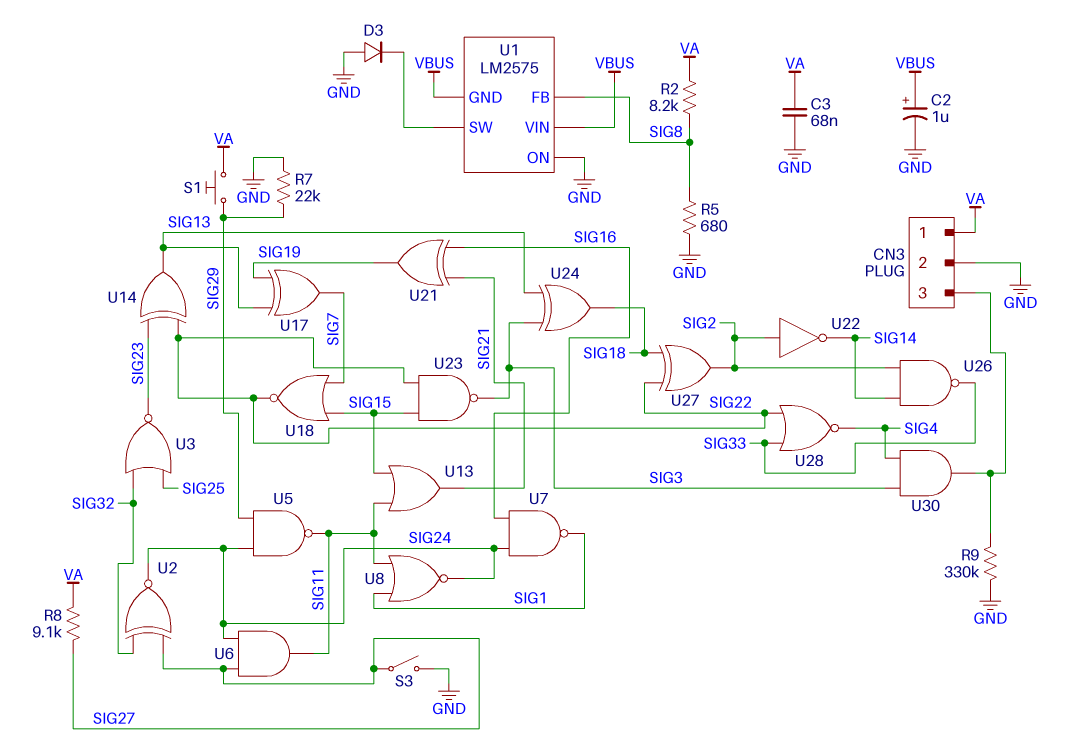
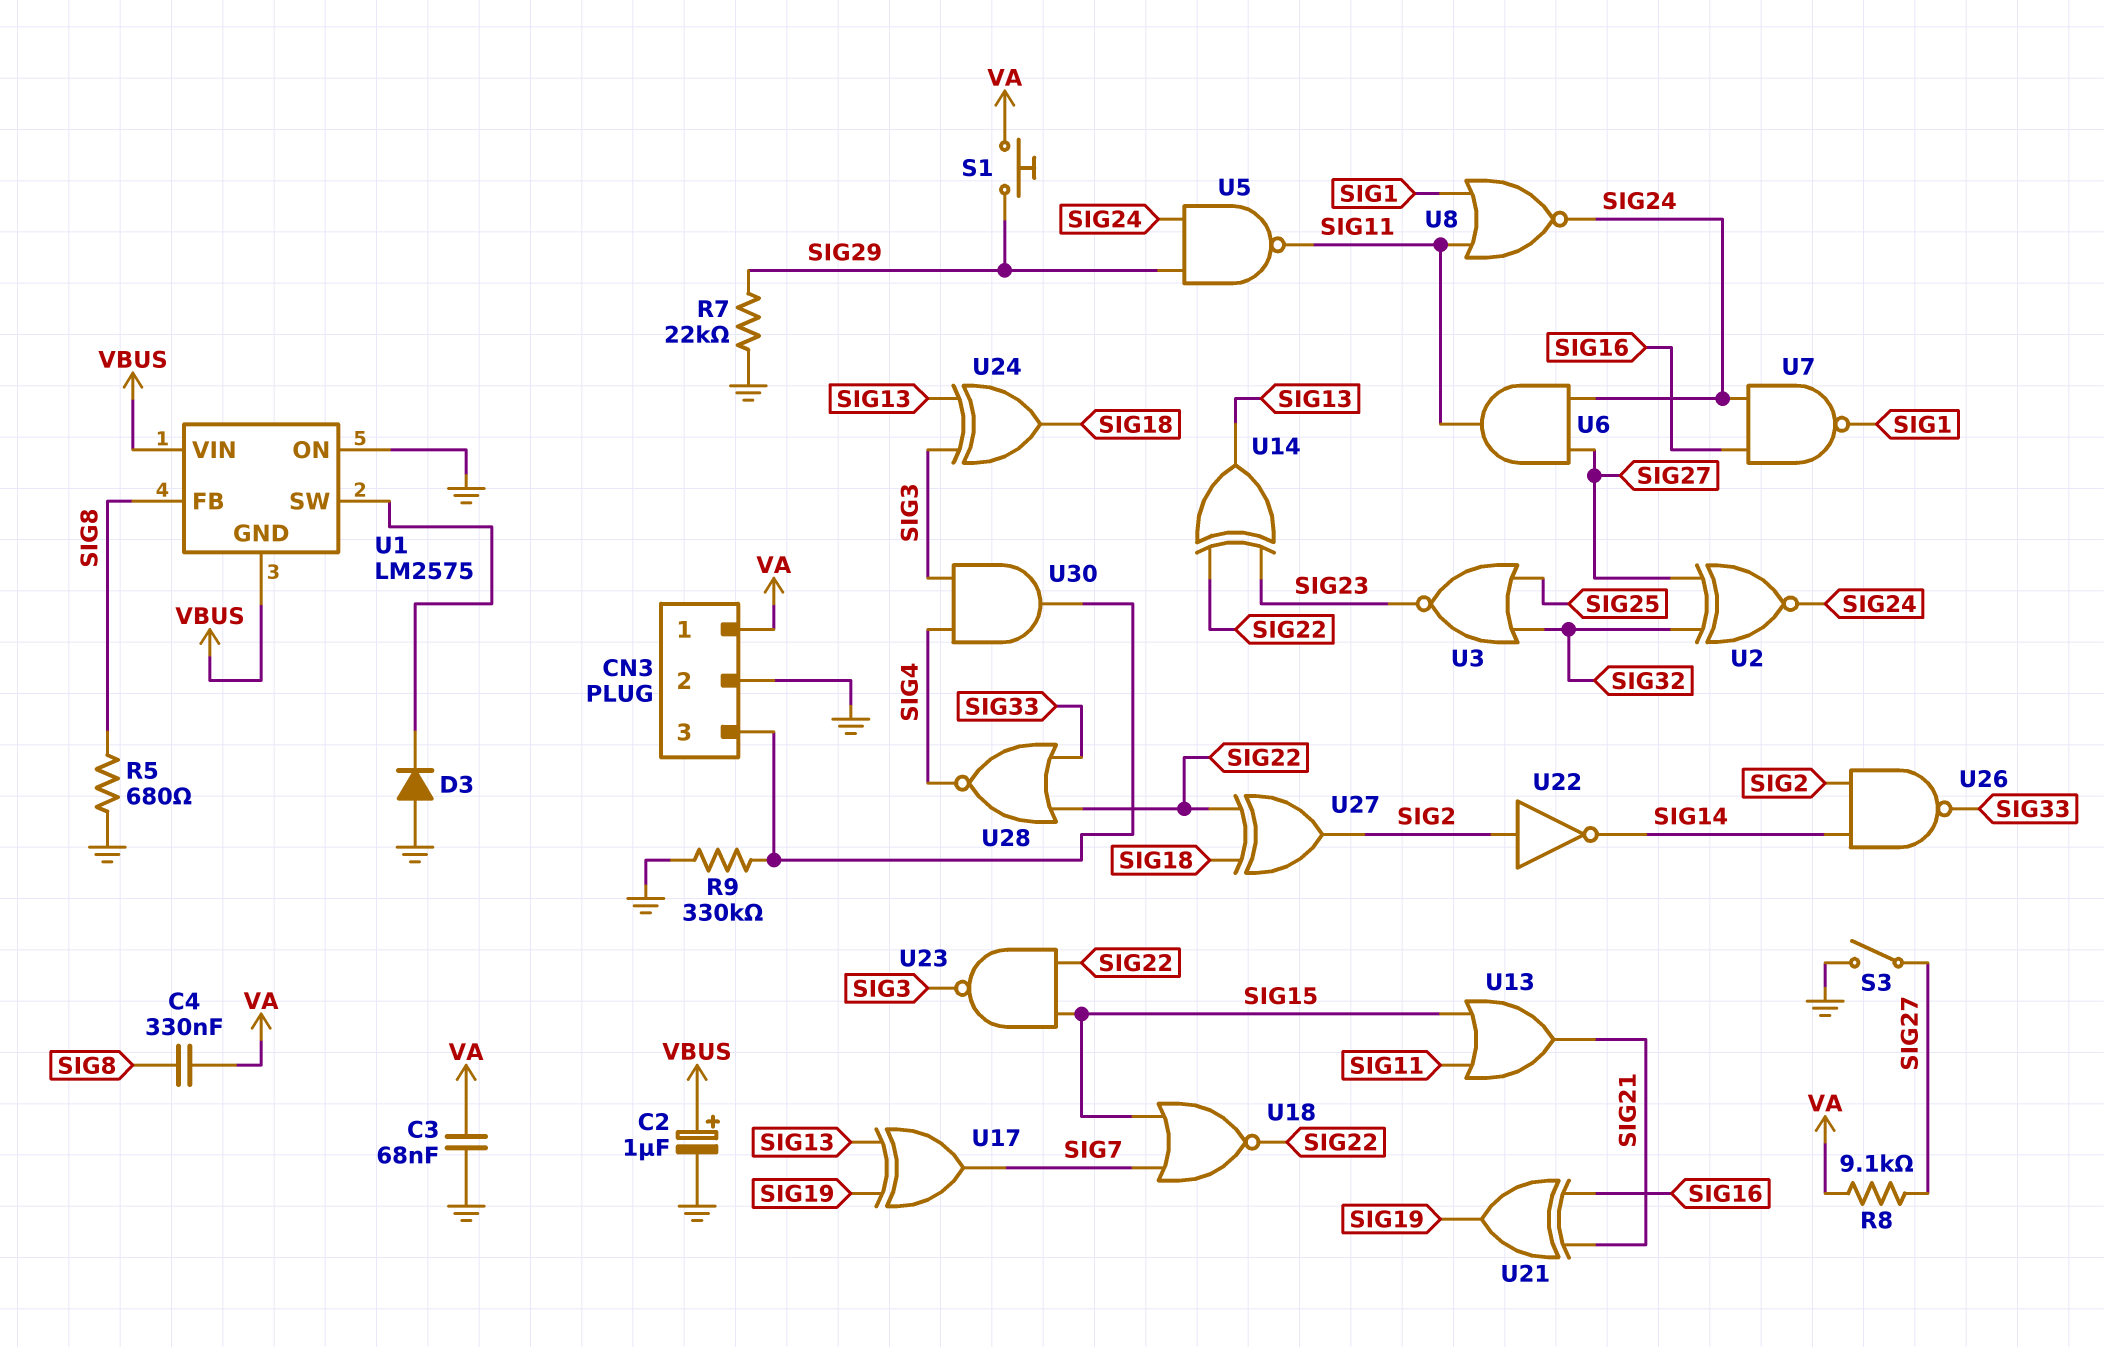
C4: none -> 330nF (SIG8, VA)
R2: 8.2k (SIG8, VA) -> none

